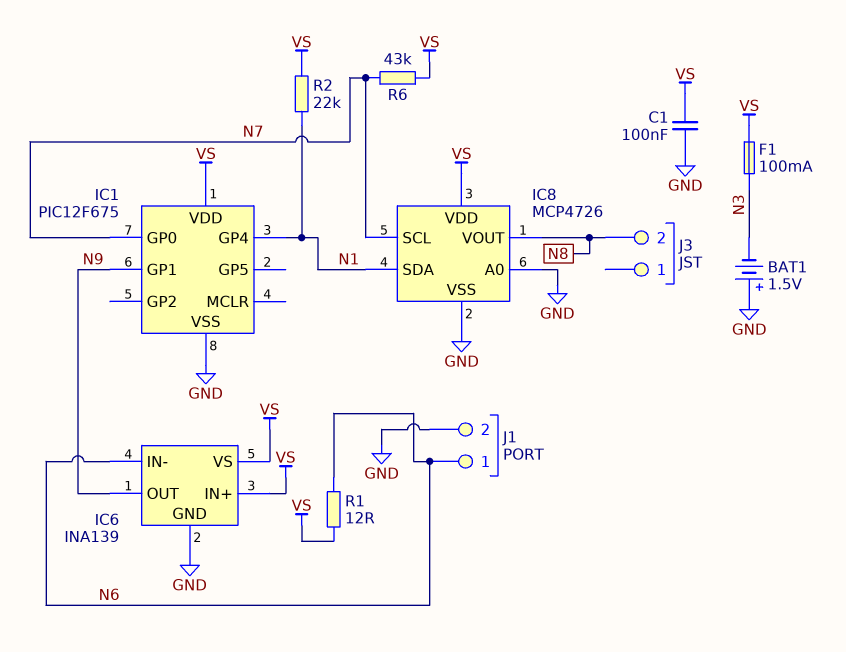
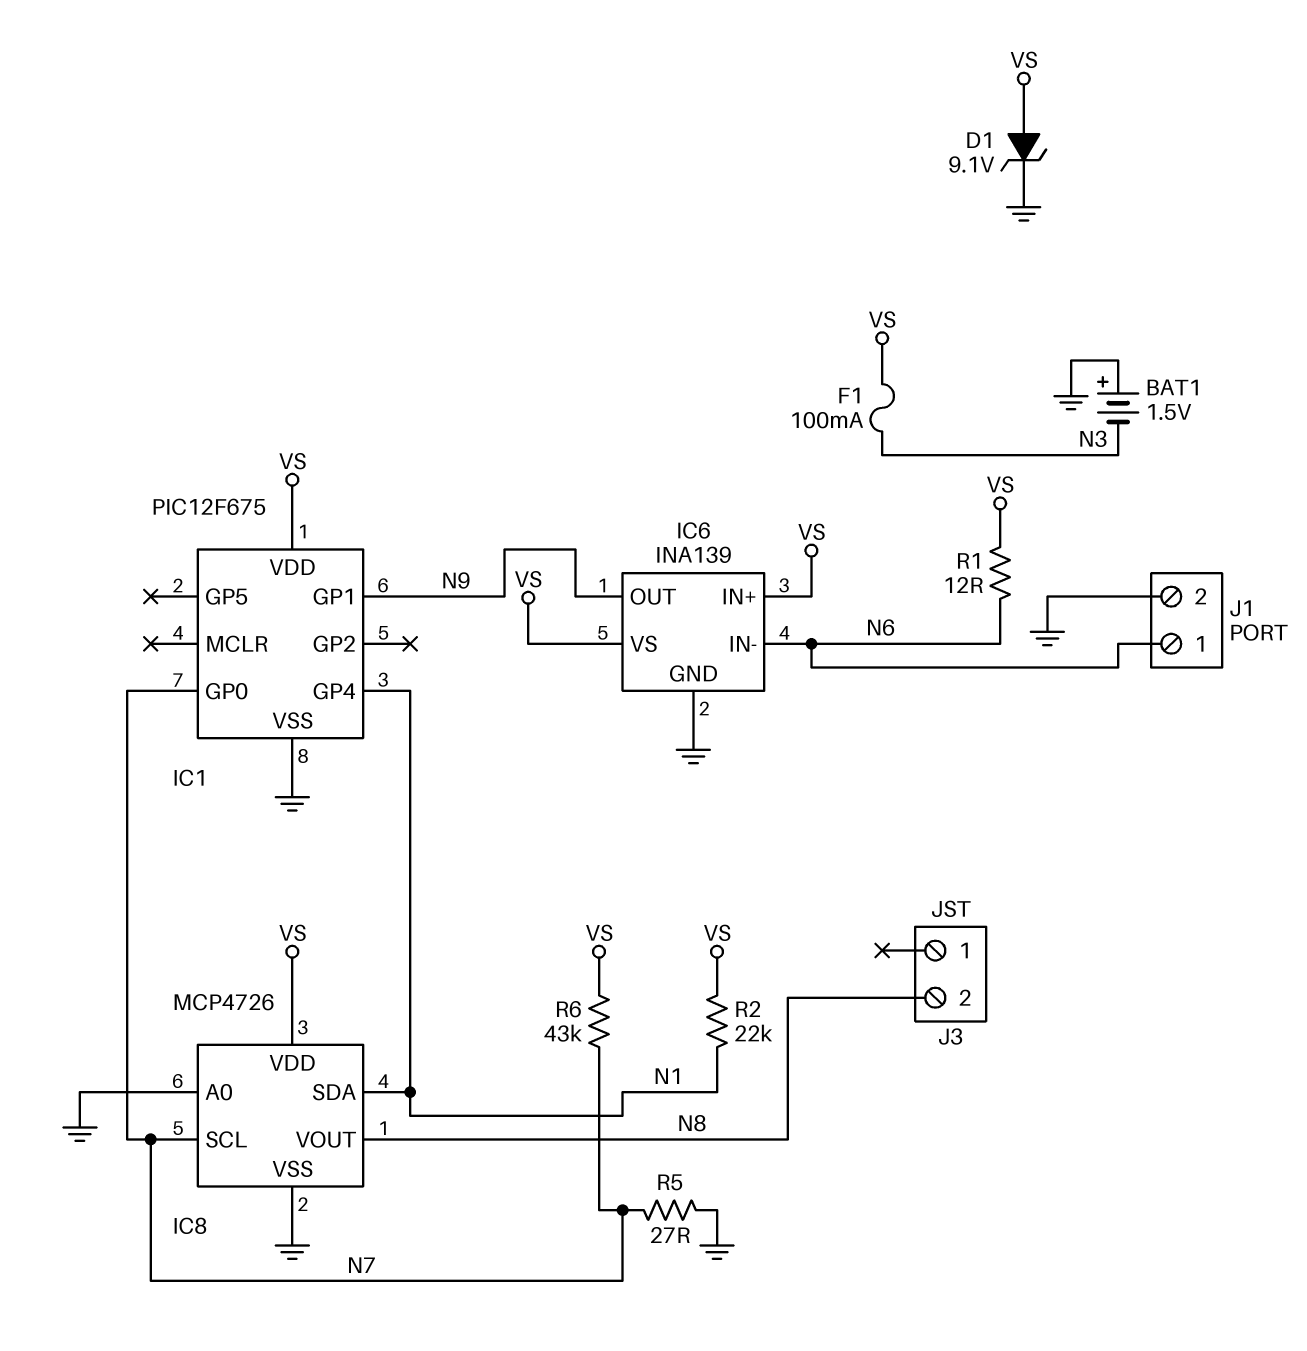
C1: 100nF (GND, VS) -> none
D1: none -> zener 9.1V (A VS, K GND)
R5: none -> 27 (GND, N7)

